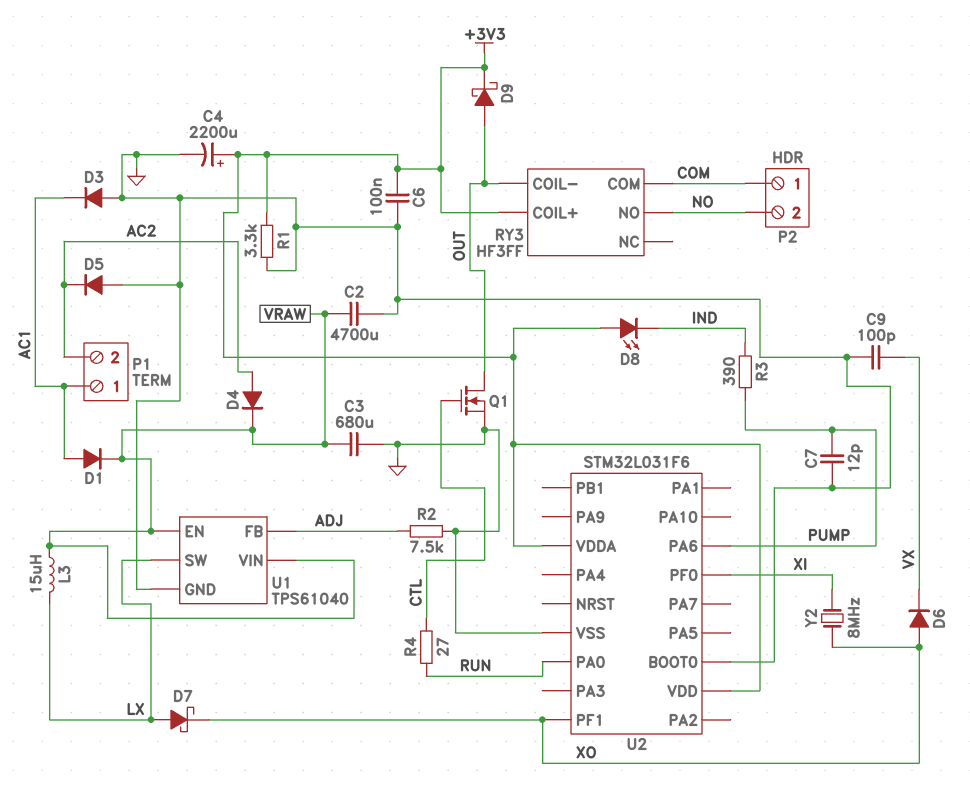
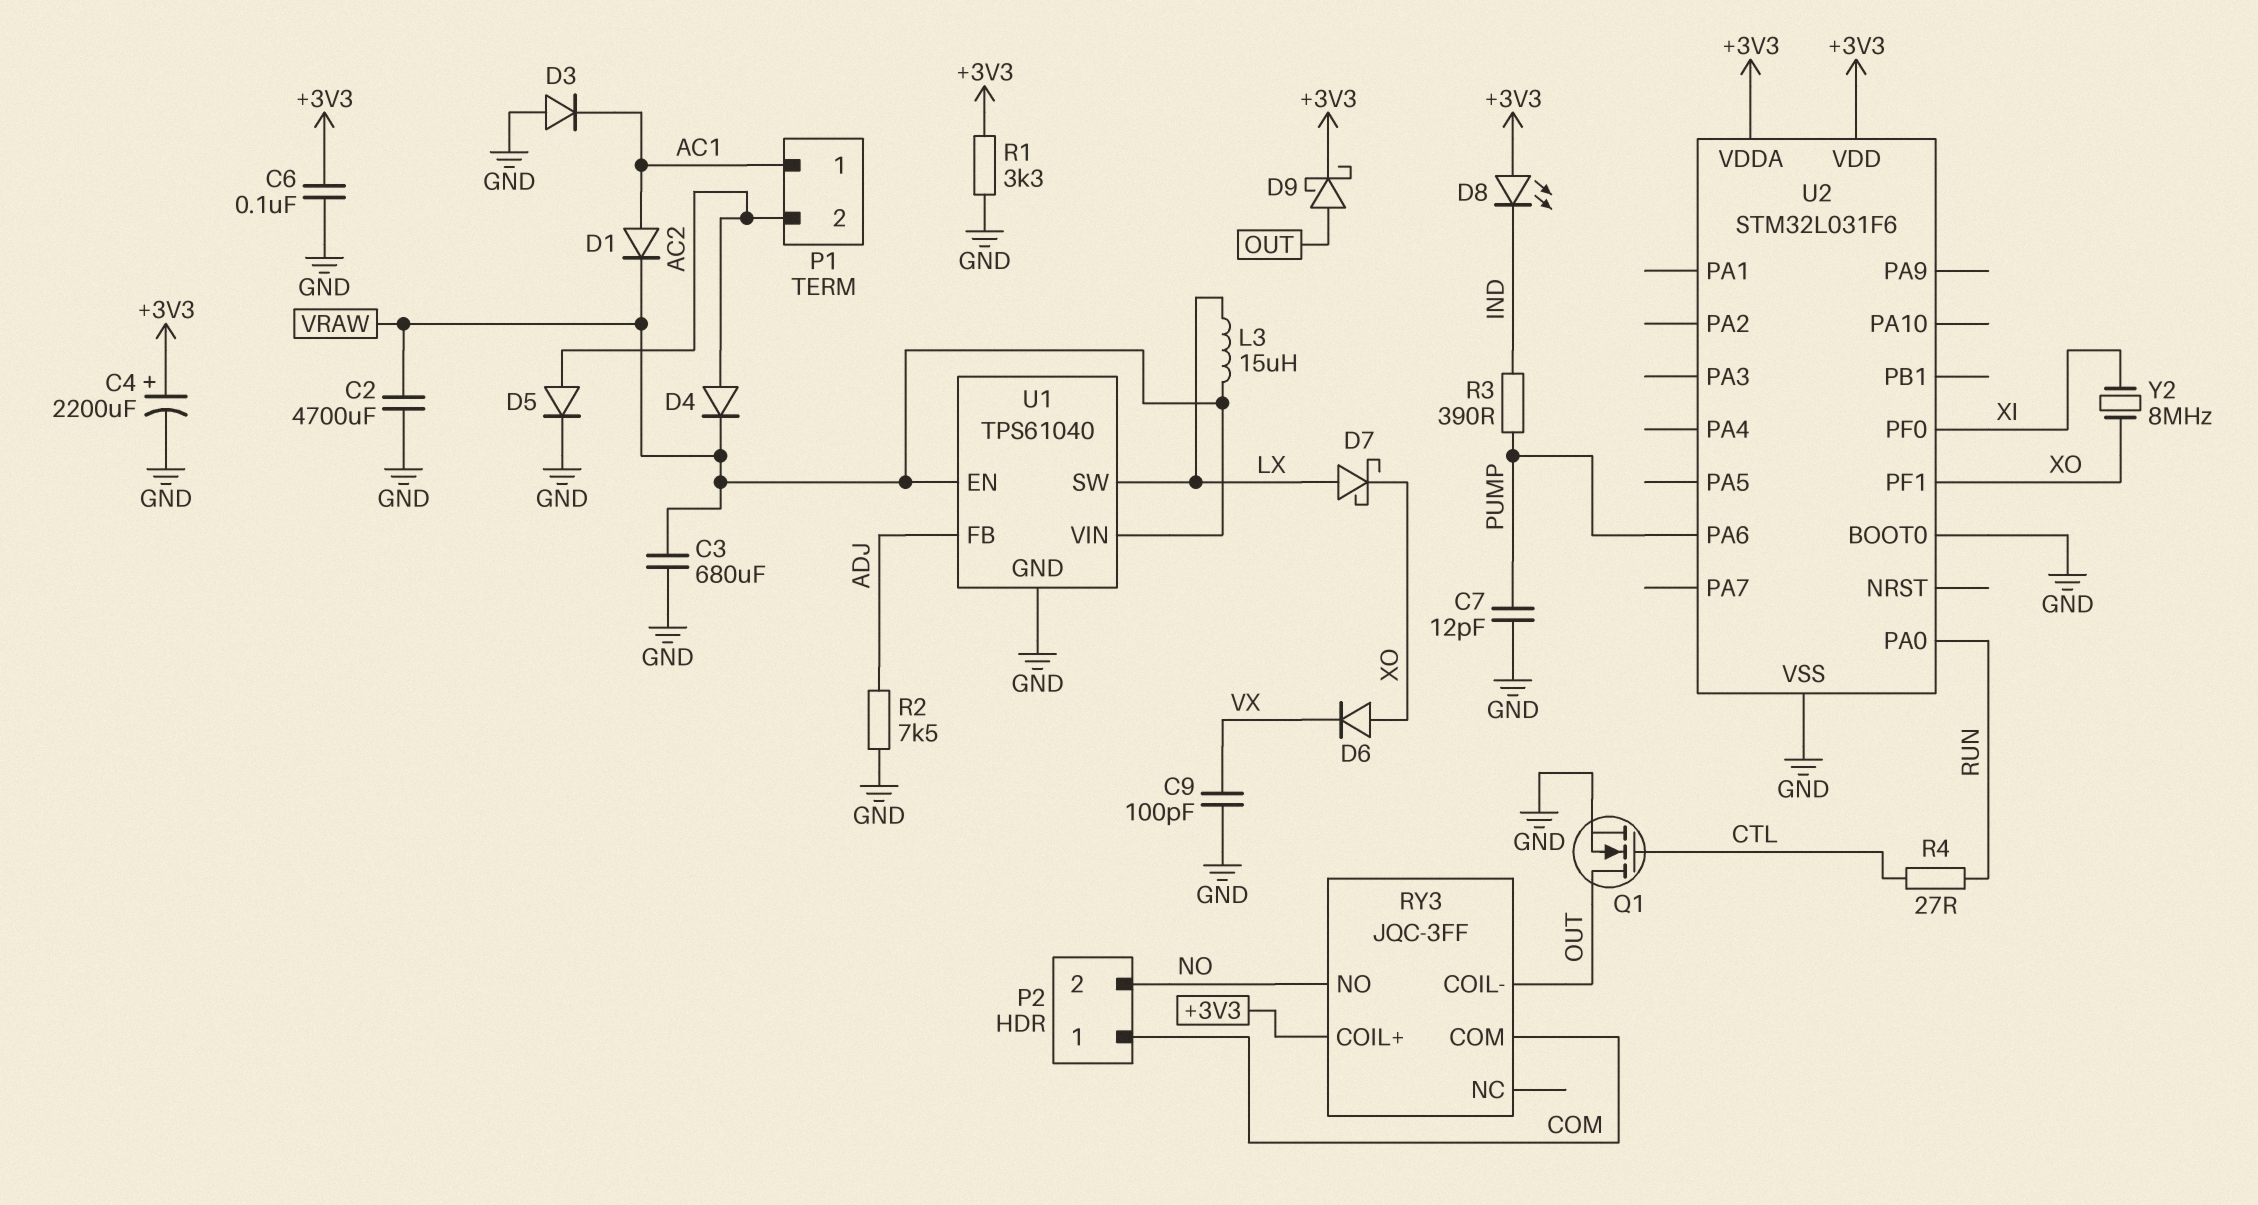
D5: diode (A GND, K AC2) -> diode (A AC2, K GND)
RY3: HF3FF -> JQC-3FF

